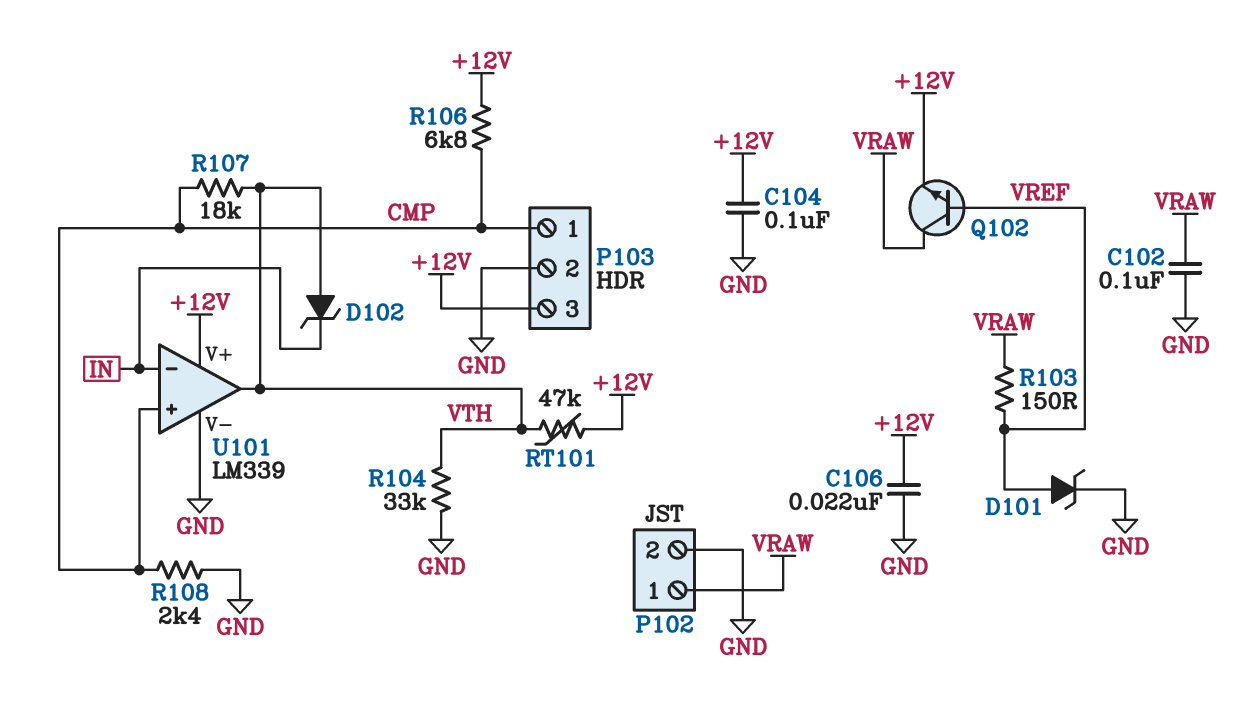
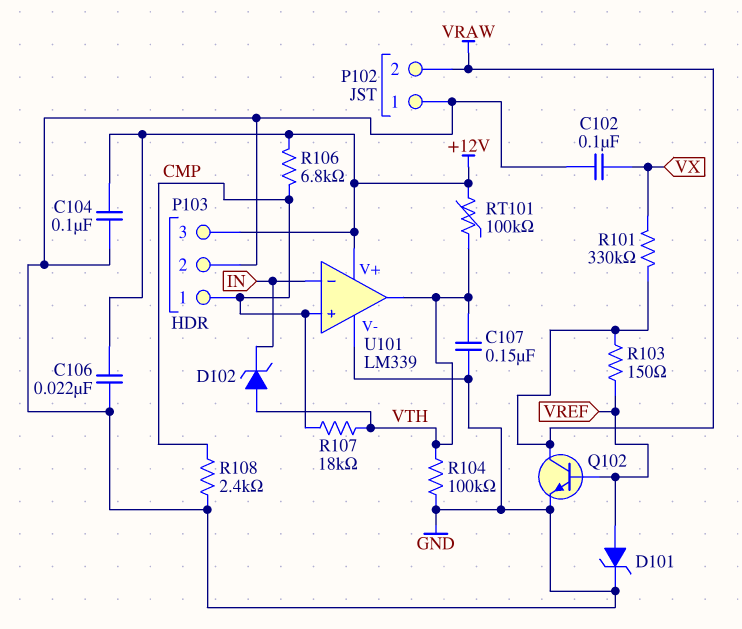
C102: 100nF (GND, VRAW) -> 100nF (GND, VX)
C107: none -> 150nF (GND, VTH)
P102 pin 1: VRAW -> GND
P102 pin 2: GND -> VRAW
Q102: NPN (B VREF, C VRAW, E +12V) -> NPN (B VREF, C VRAW, E GND)
R101: none -> 330k (VRAW, VX)
R104: 33k (GND, VTH) -> 100k (GND, VTH)
RT101: 47k (+12V, VTH) -> 100k (+12V, VTH)

